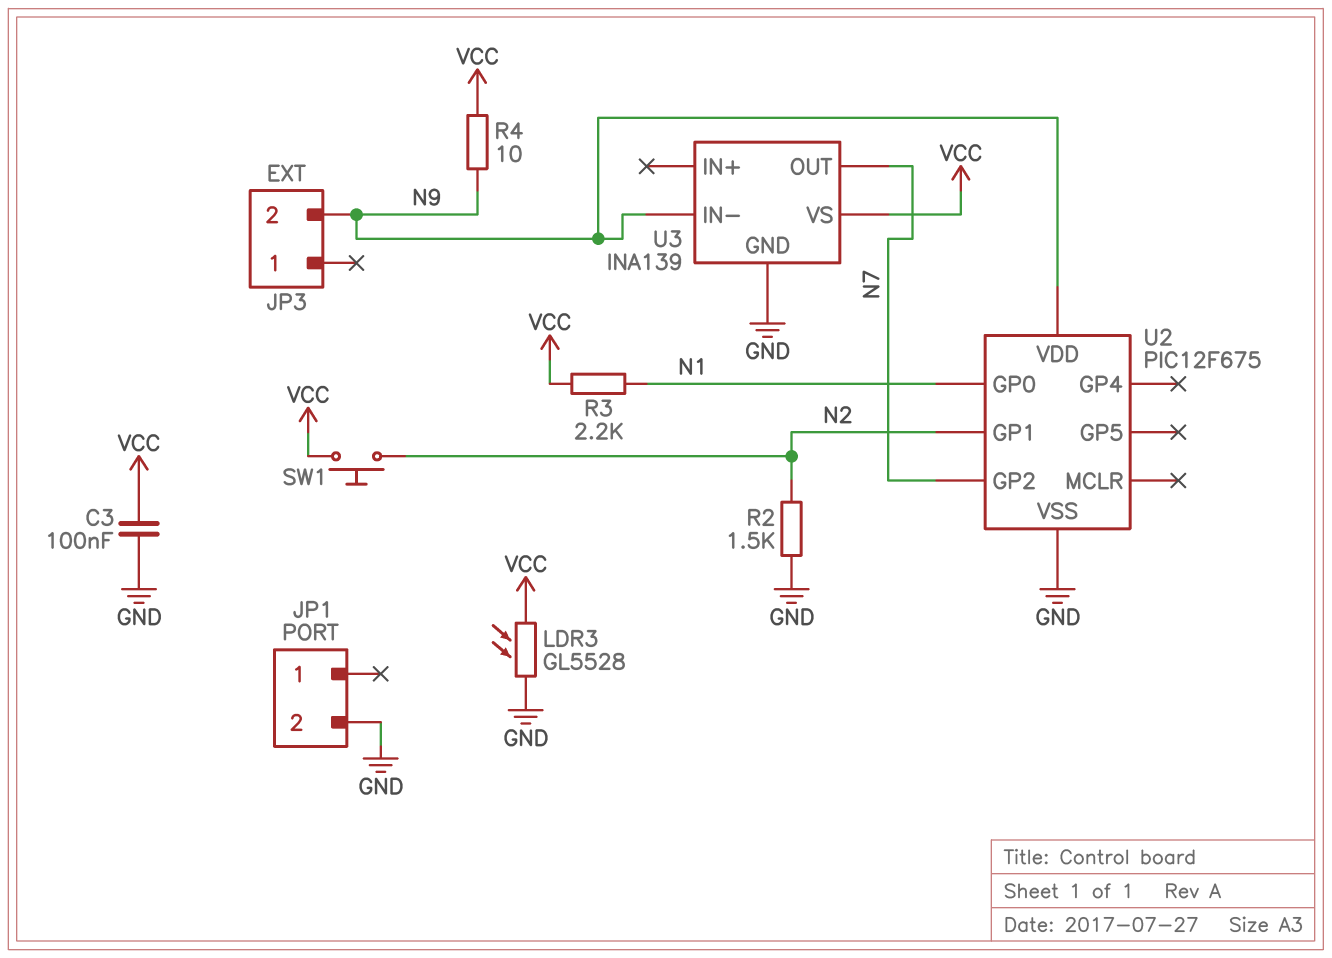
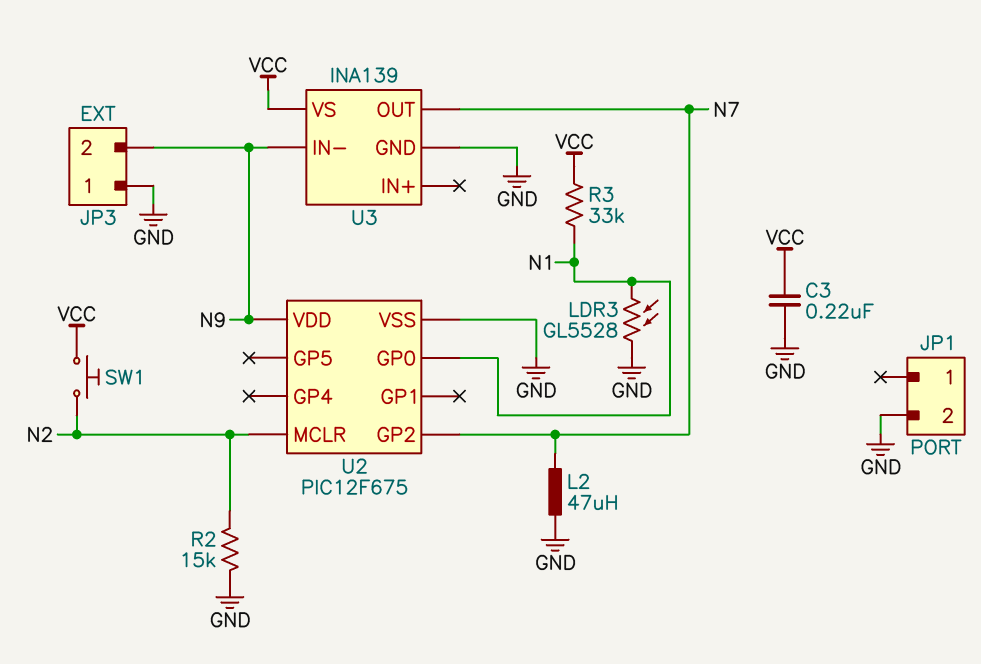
C3: 100nF (GND, VCC) -> 220nF (GND, VCC)
JP3 pin 1: none -> GND
L2: none -> 47uH (GND, N7)
LDR3: GL5528 (GND, VCC) -> GL5528 (GND, N1)
R2: 1.5k (GND, N2) -> 15k (GND, N2)
R3: 2.2k (N1, VCC) -> 33k (N1, VCC)
R4: 10 (N9, VCC) -> none
U2 pin GP1: N2 -> none
U2 pin MCLR: none -> N2

